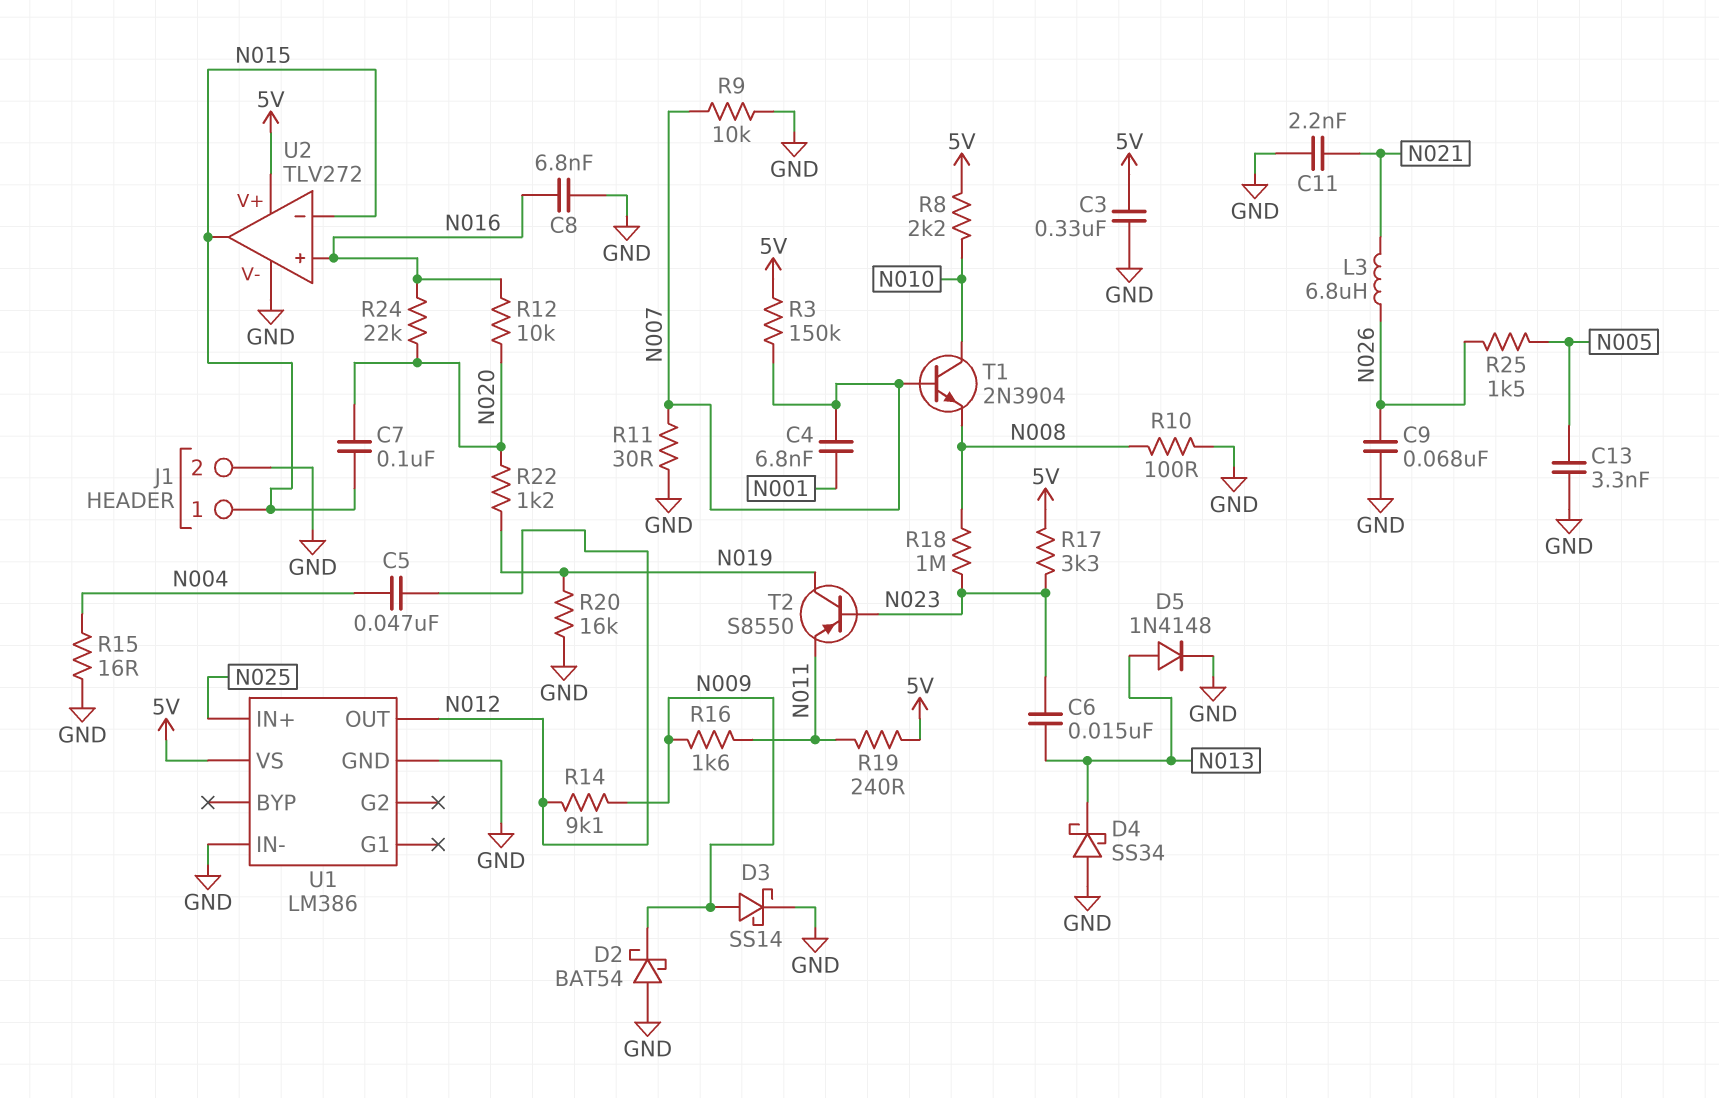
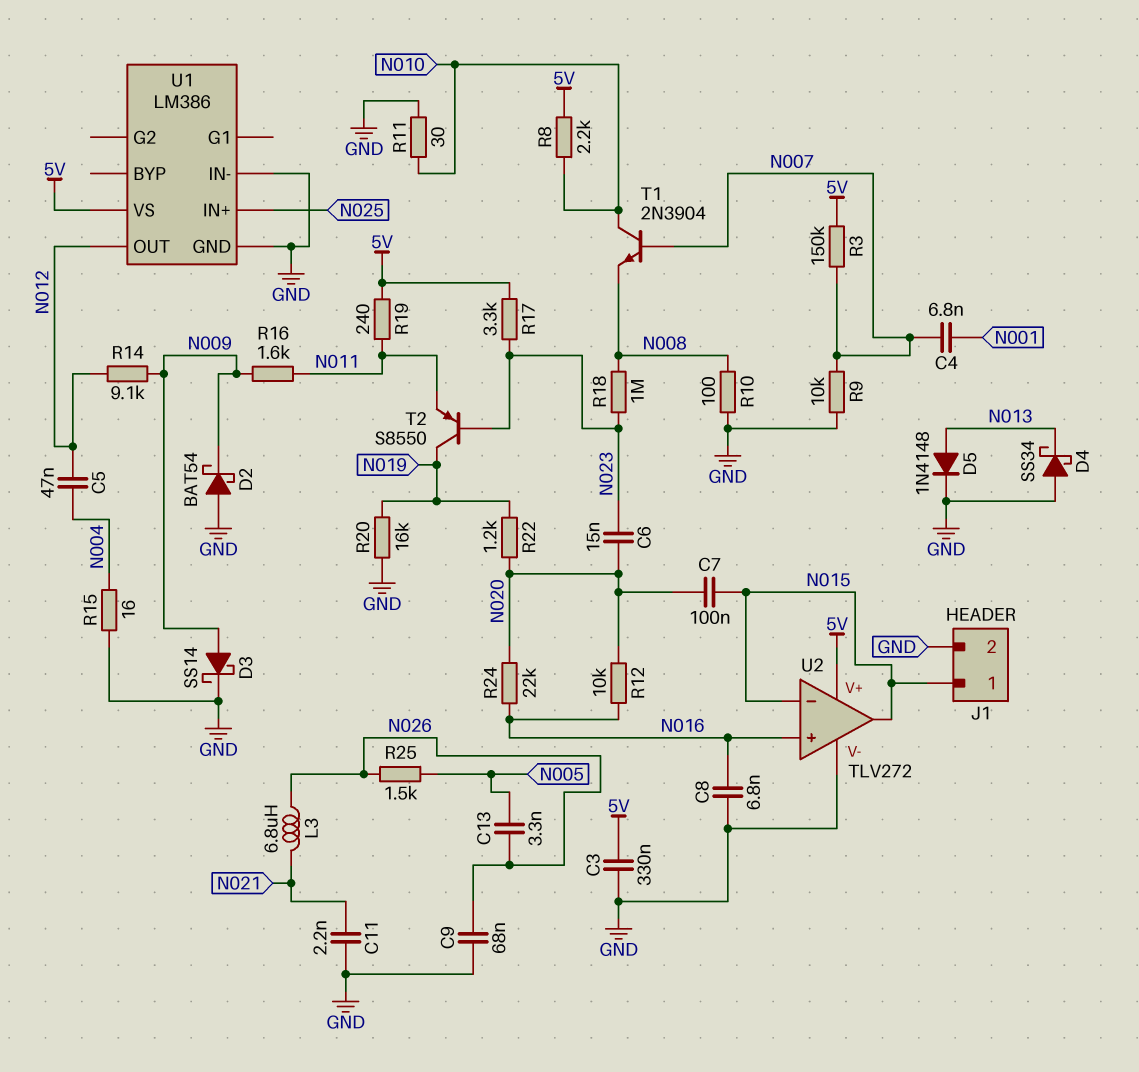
C6: 15nF (N013, N023) -> 15nF (N020, N023)
C13: 3.3nF (GND, N005) -> 3.3nF (N005, N026)
R11: 30 (GND, N007) -> 30 (GND, N010)

